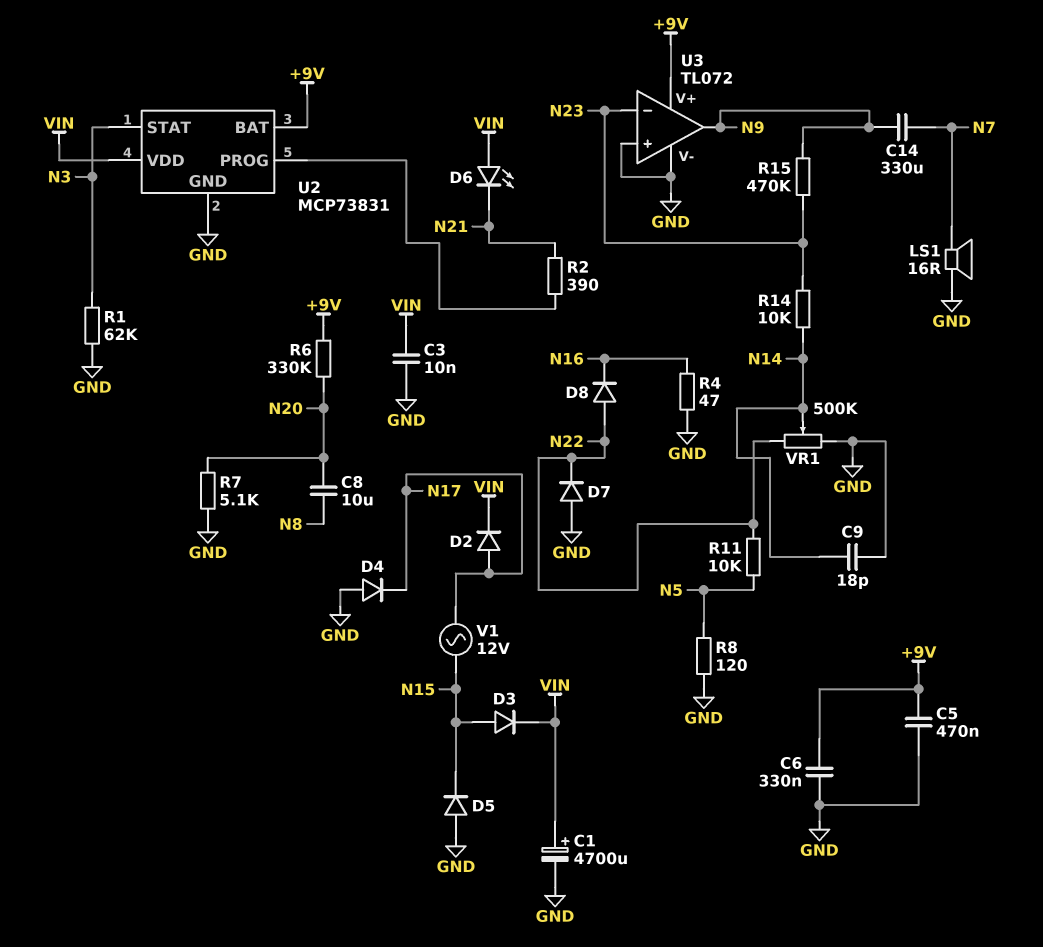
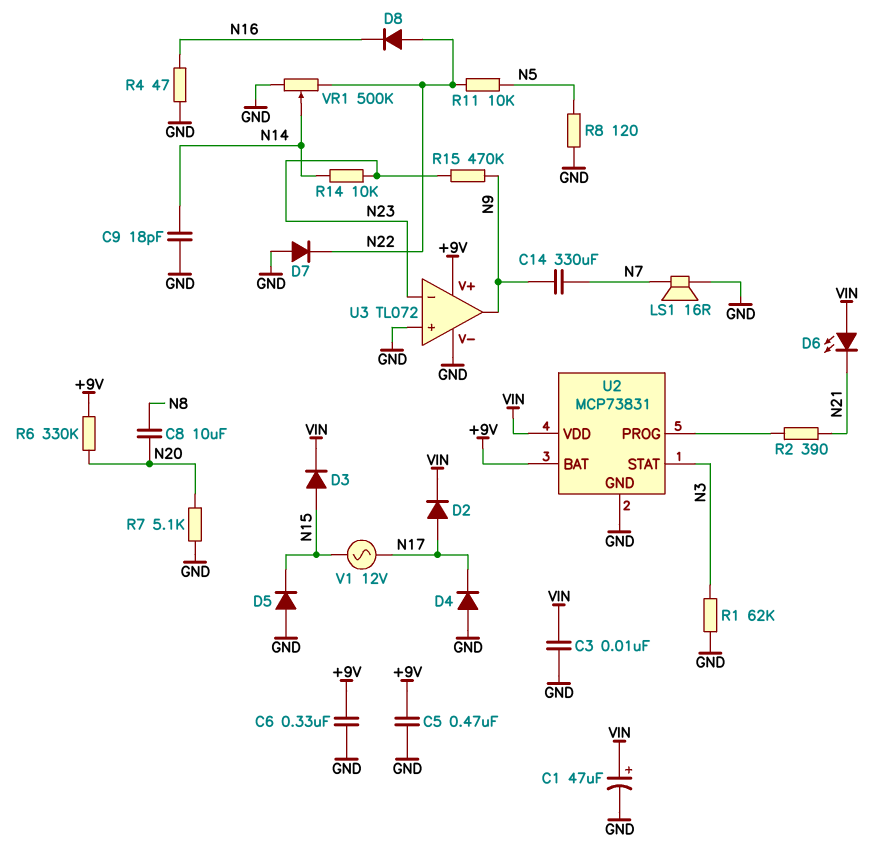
C1: 4700uF (plus VIN, minus GND) -> 47uF (plus VIN, minus GND)

